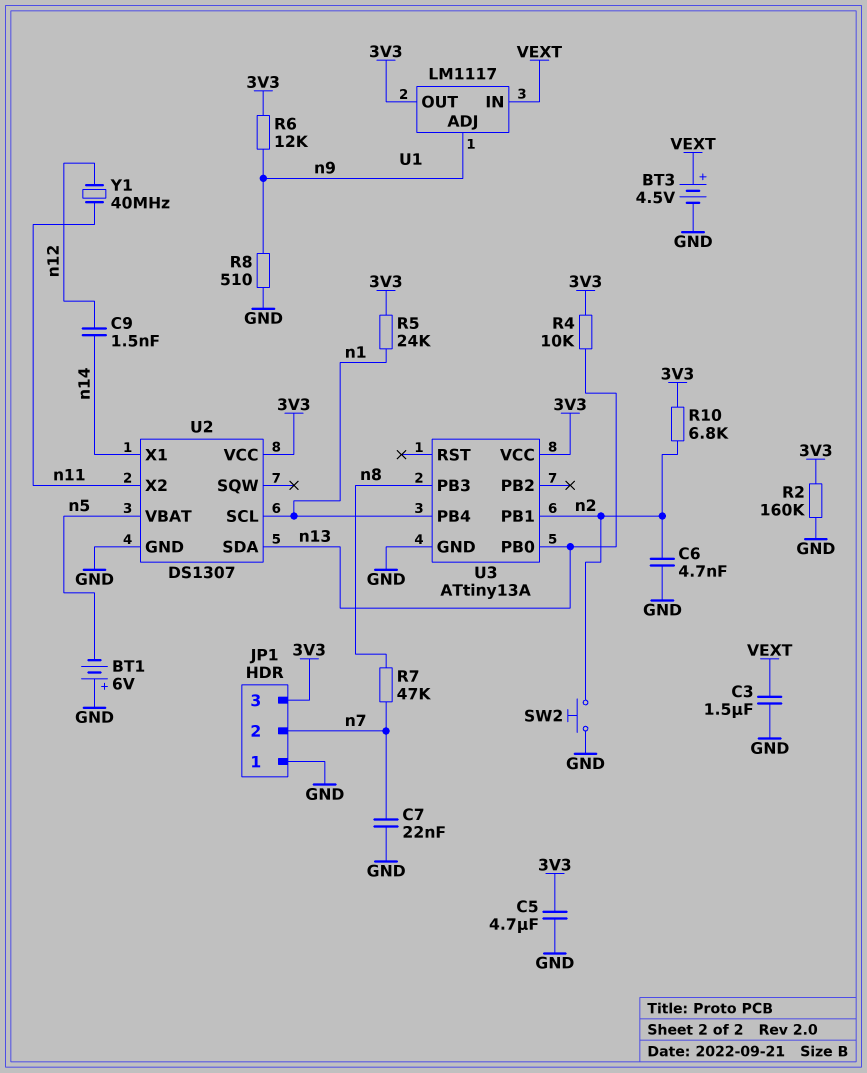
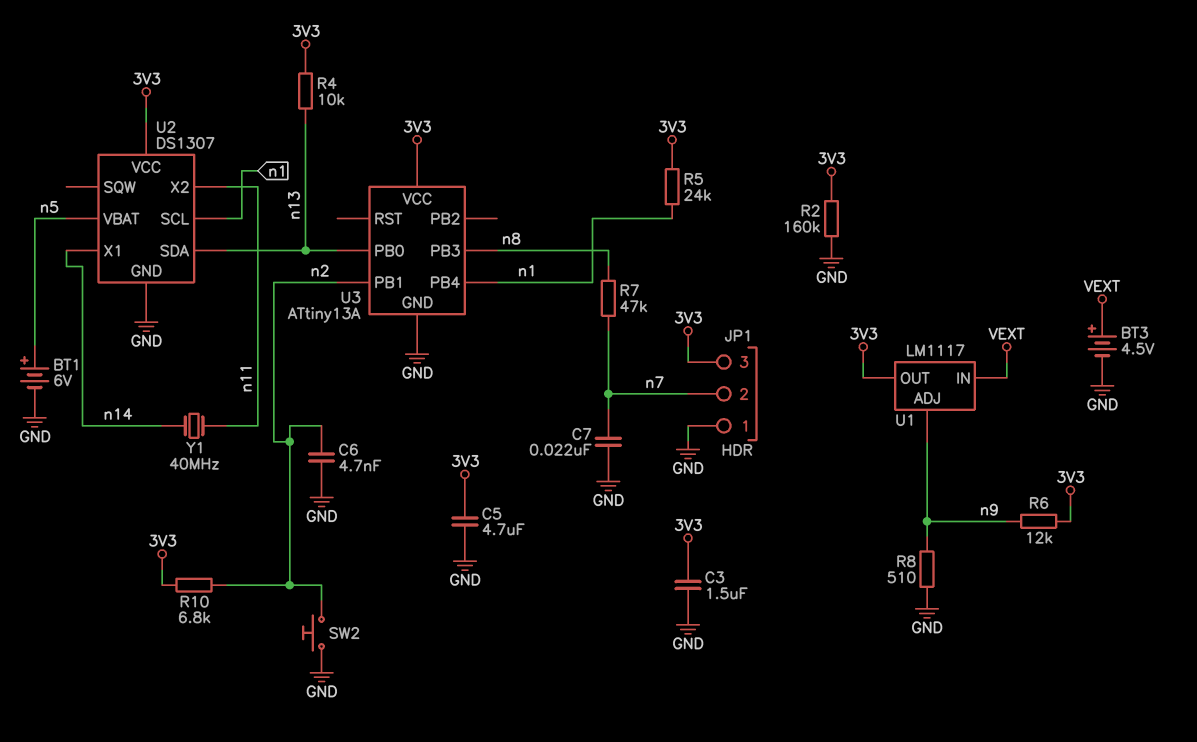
BT1: 6V (plus GND, minus n5) -> 6V (plus n5, minus GND)
C3: 1.5uF (GND, VEXT) -> 1.5uF (3V3, GND)
C9: 1.5nF (n12, n14) -> none
Y1: 40MHz (n11, n12) -> 40MHz (n11, n14)

